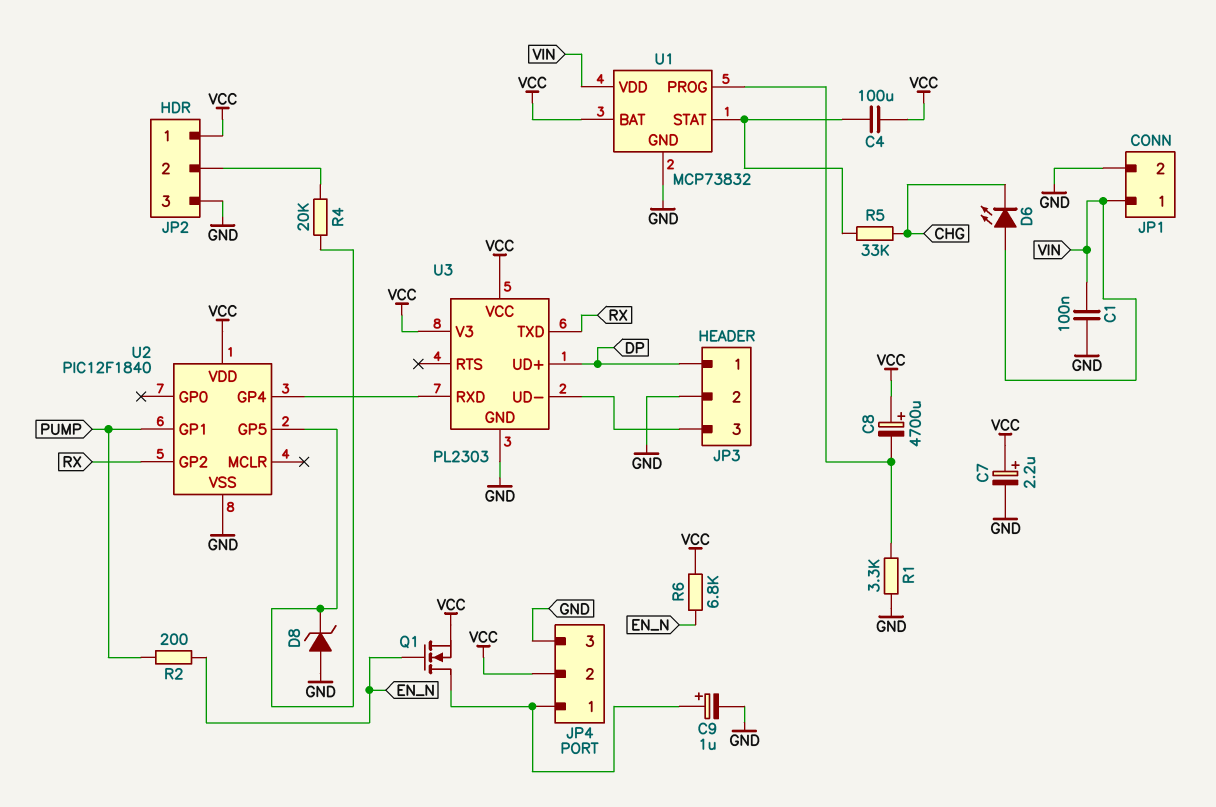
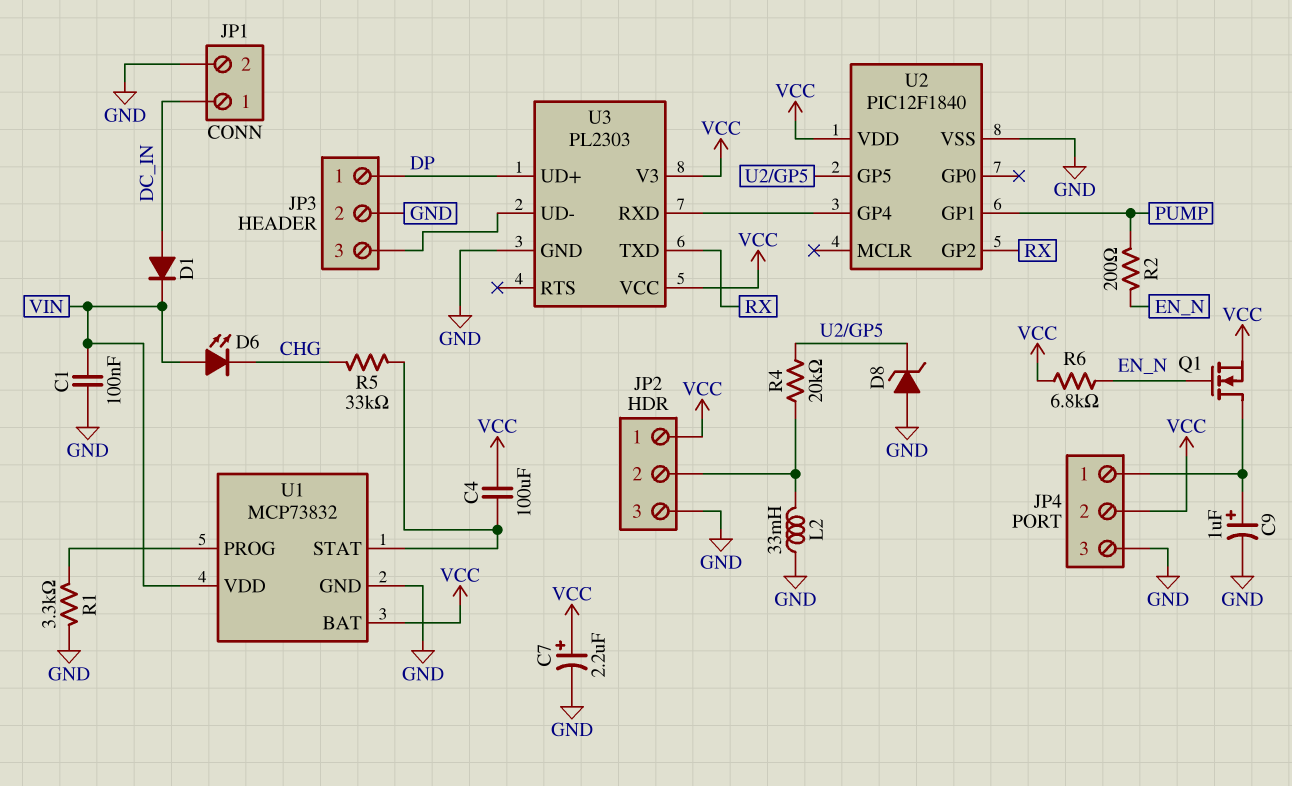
C8: 4700uF (plus VCC, minus U1/PROG) -> none
D1: none -> diode (A DC_IN, K VIN)
JP1 pin 1: VIN -> DC_IN
L2: none -> 33mH (GND, JP2/2)

